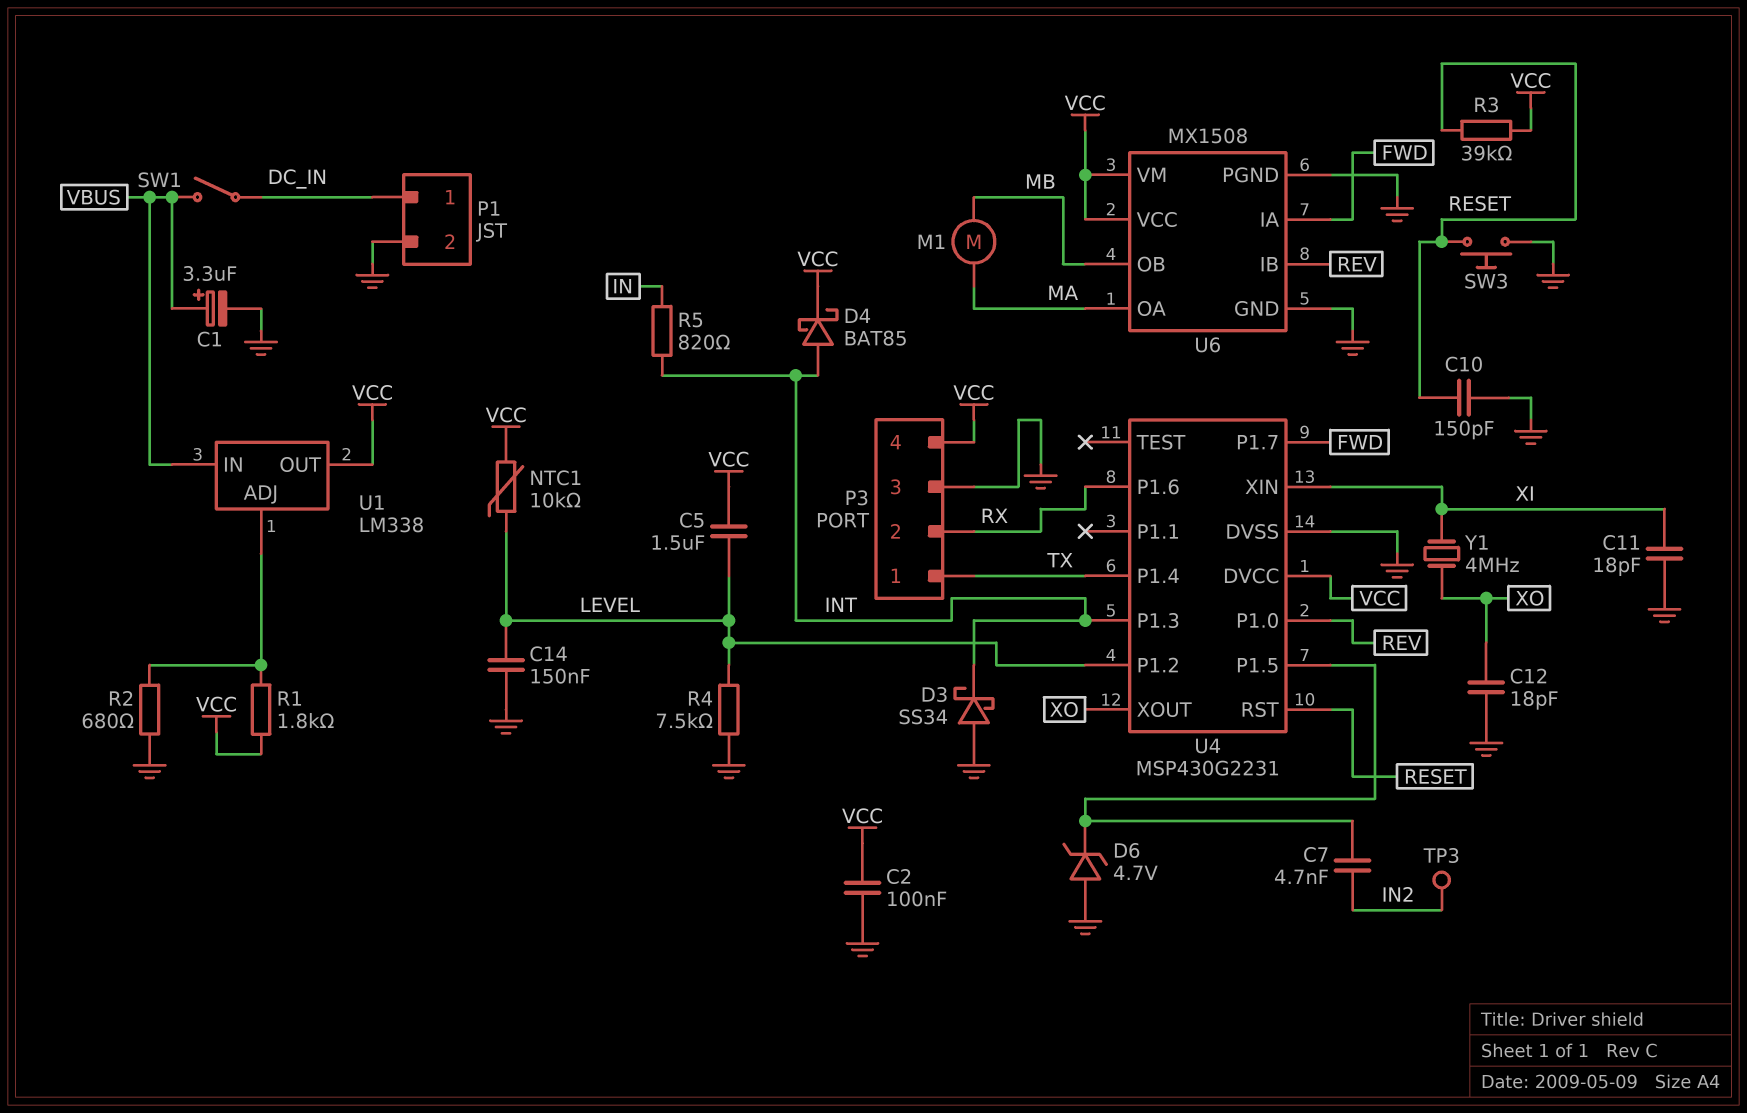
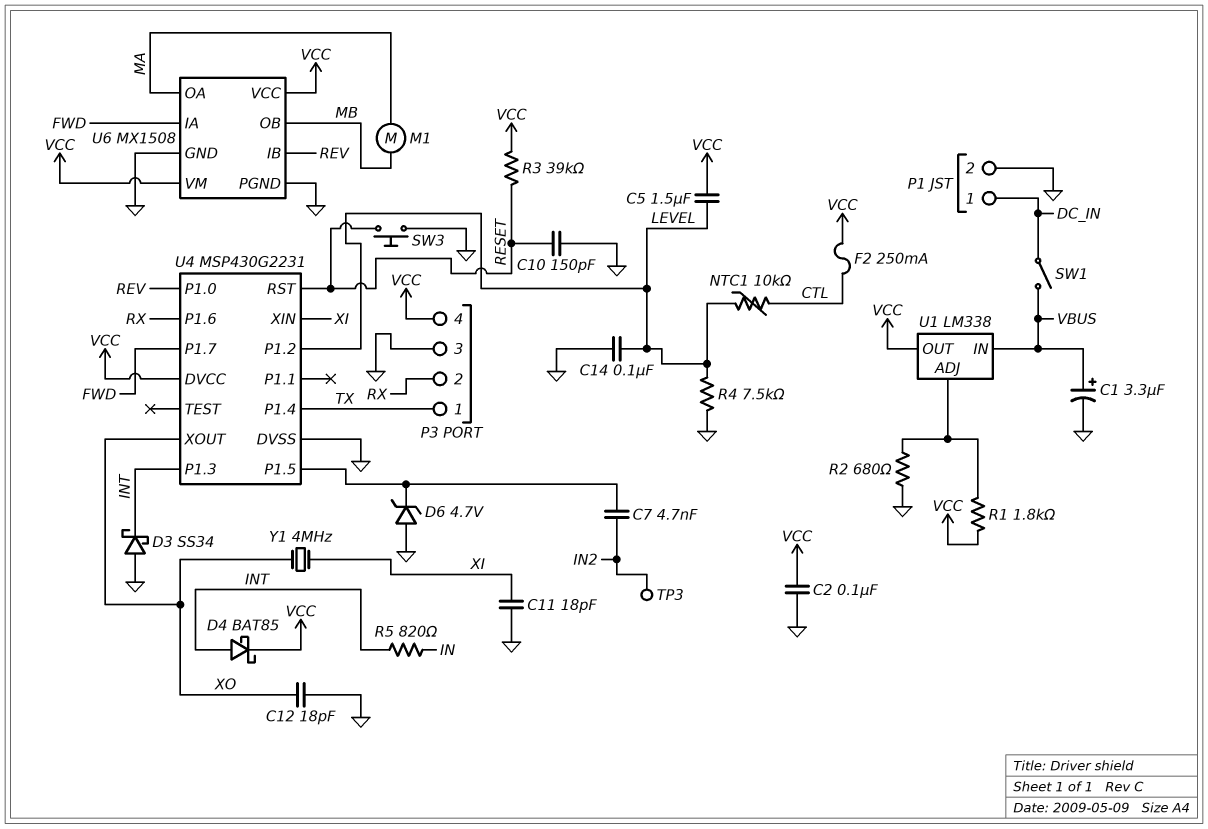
C14: 150nF (GND, LEVEL) -> 100nF (GND, LEVEL)
F2: none -> 250mA (CTL, VCC)
NTC1: 10k (LEVEL, VCC) -> 10k (CTL, LEVEL)

